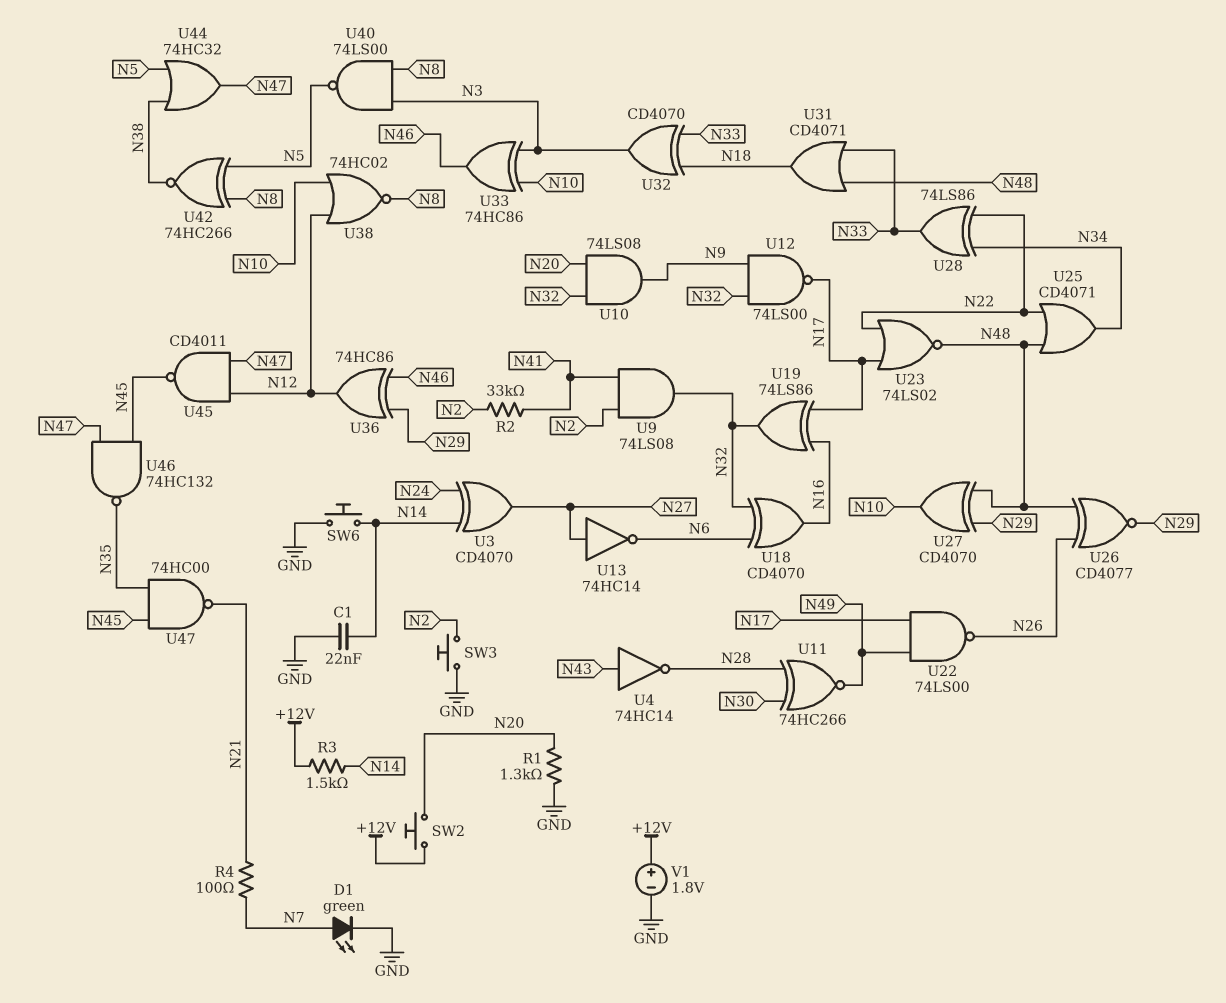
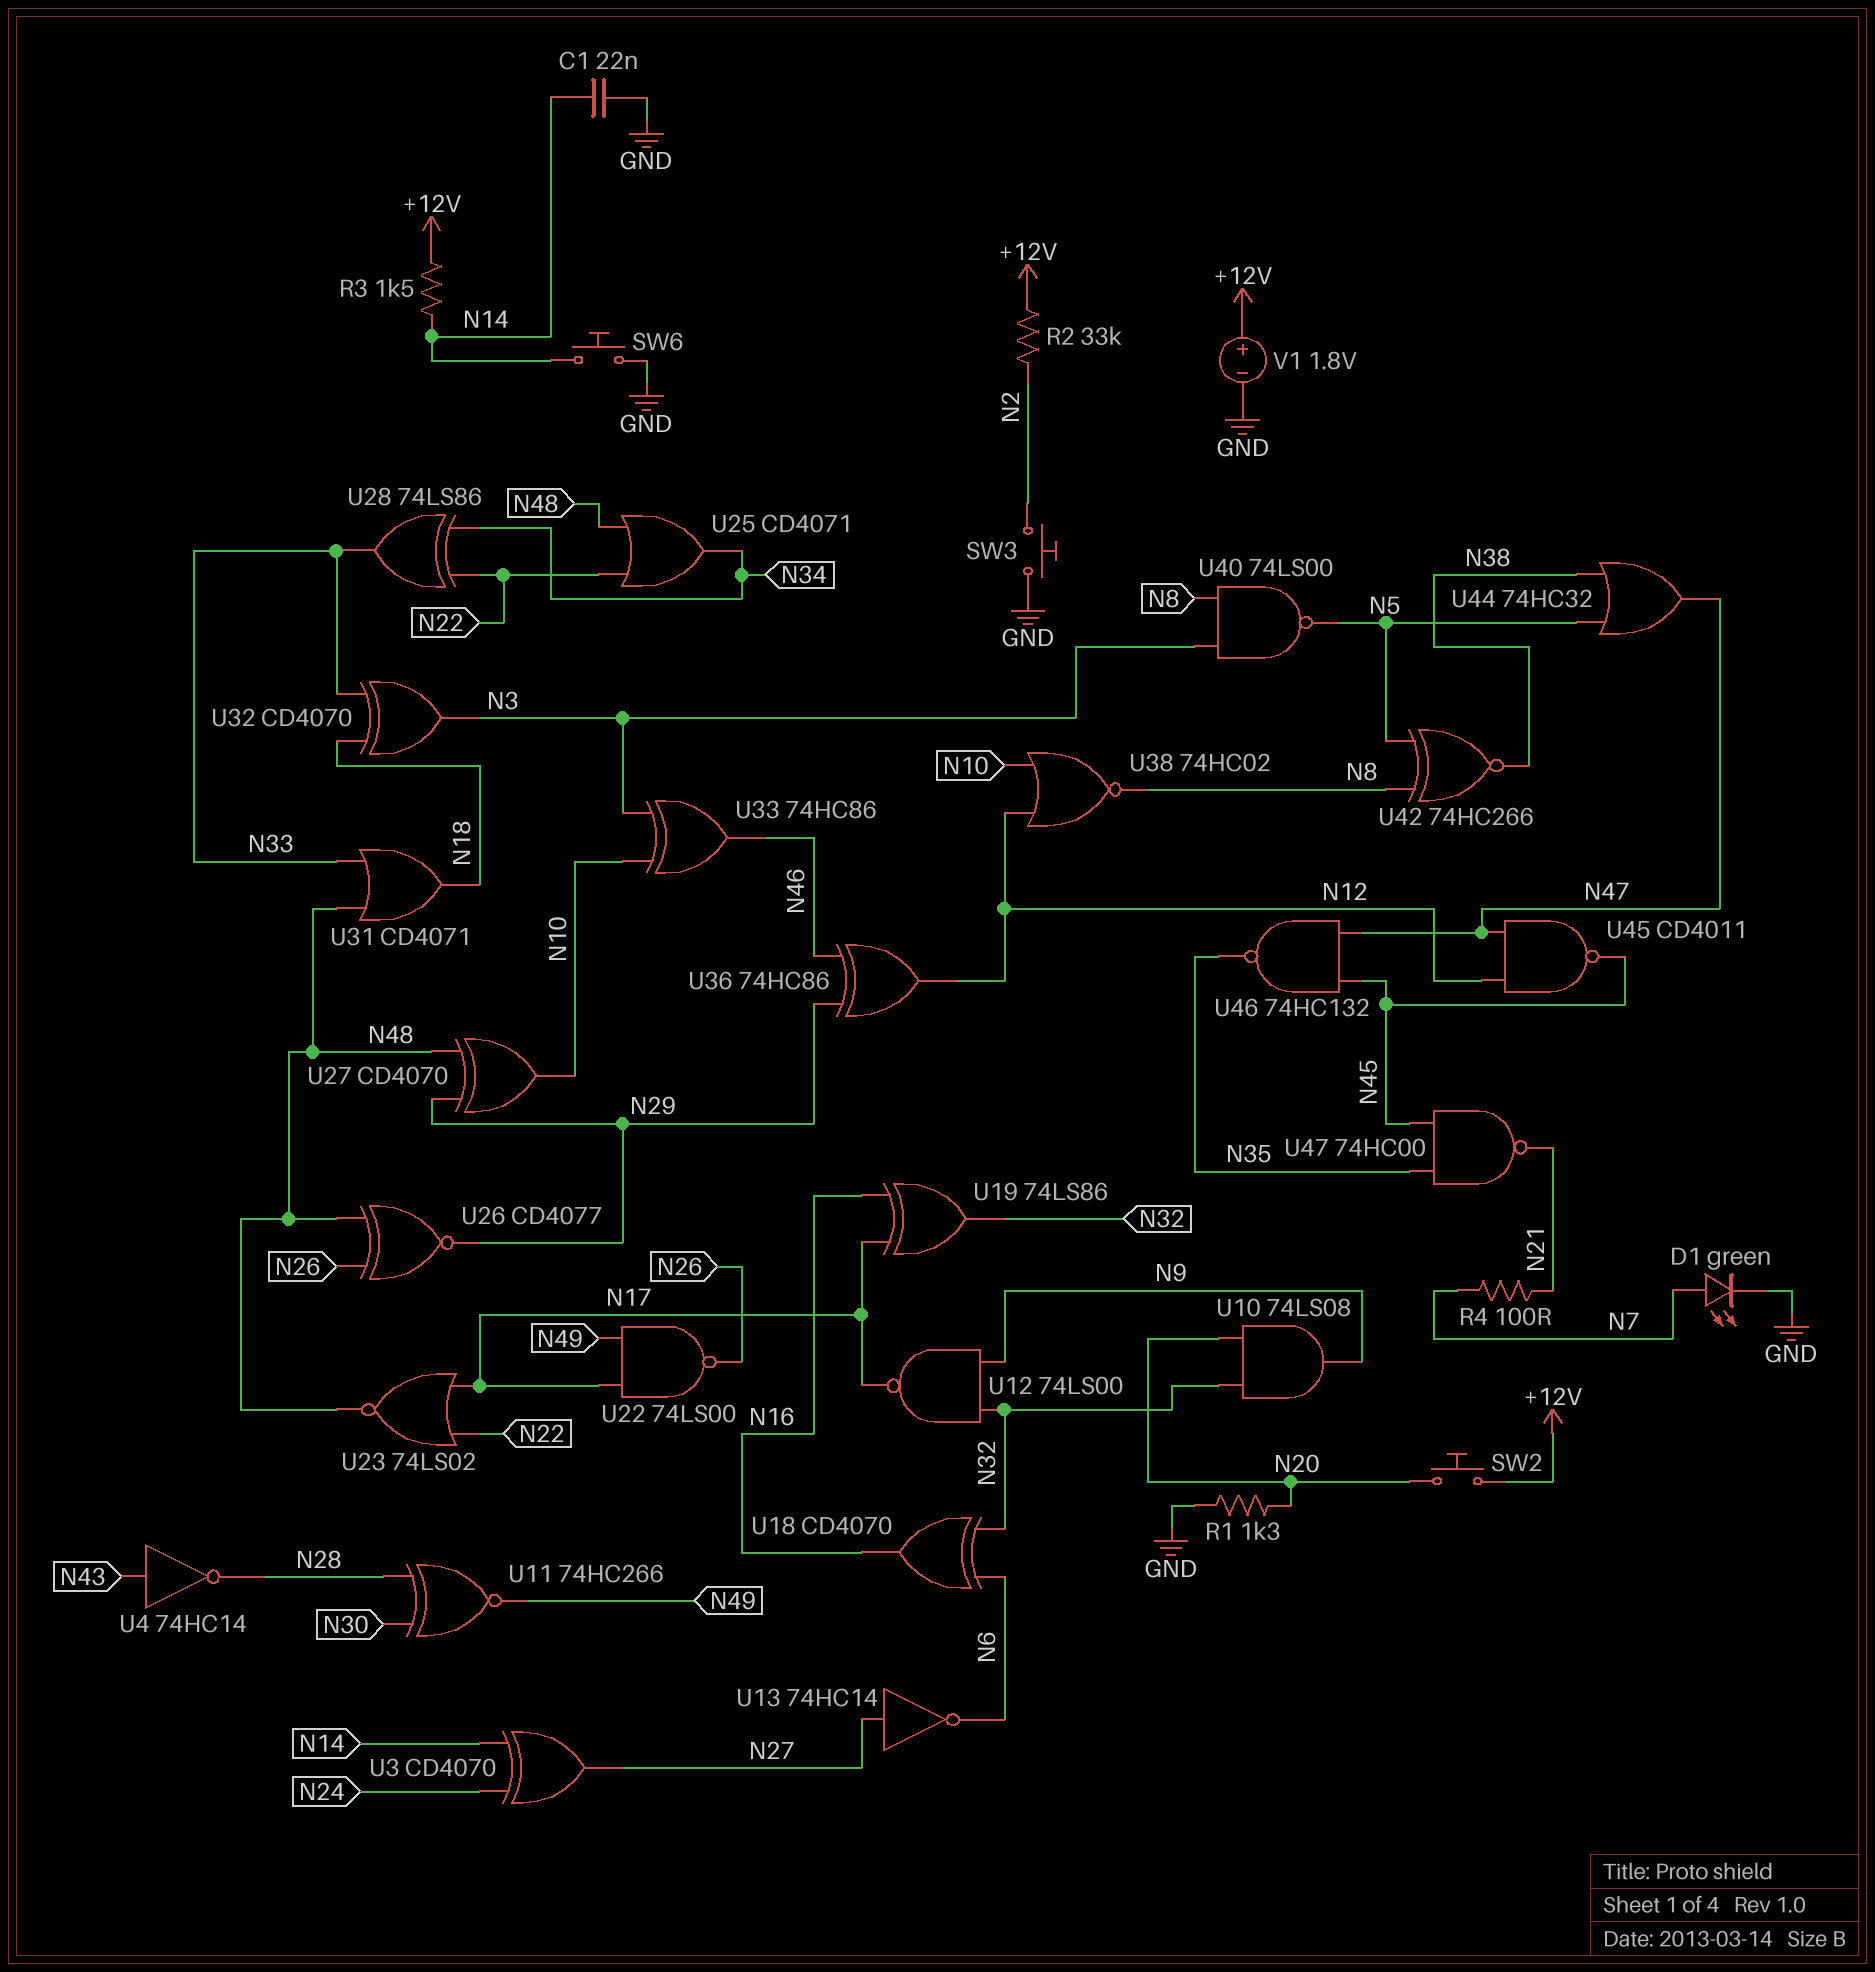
R2: 33k (N2, N41) -> 33k (+12V, N2)
U9: AND 74LS08 (in N2, in N41, out N32) -> none

